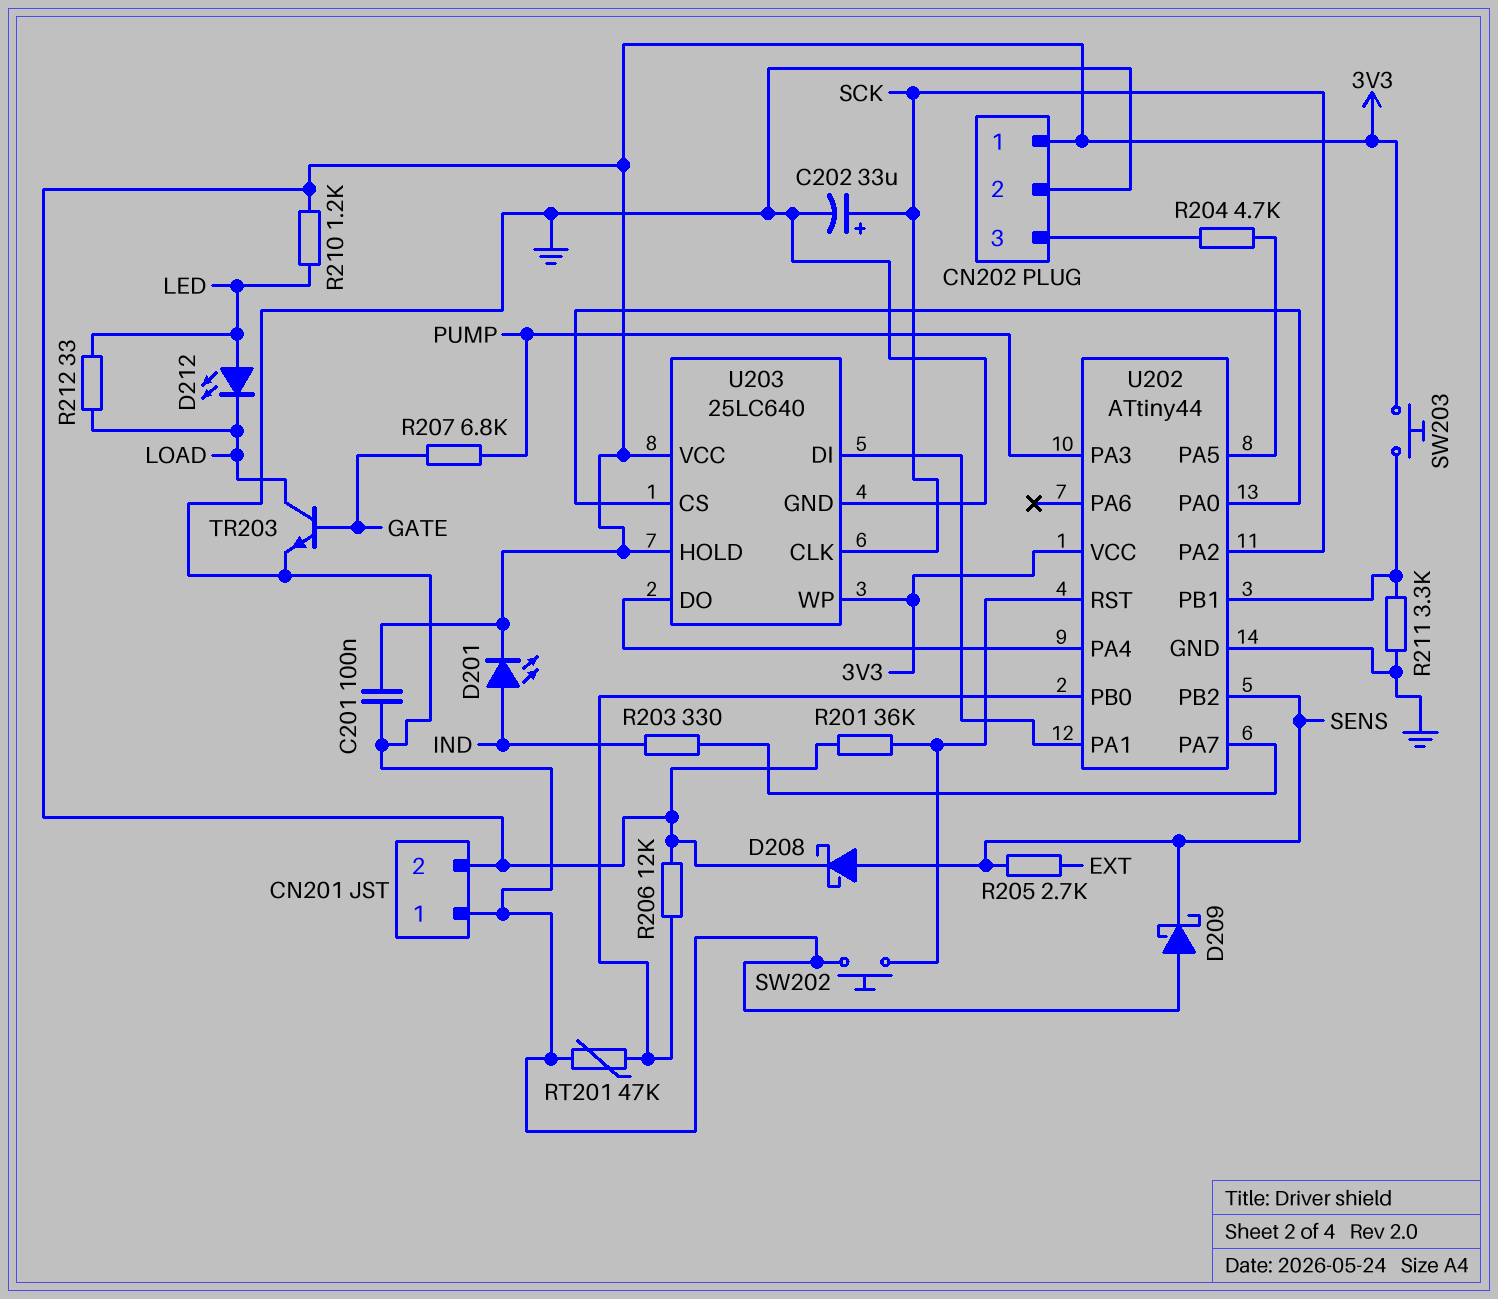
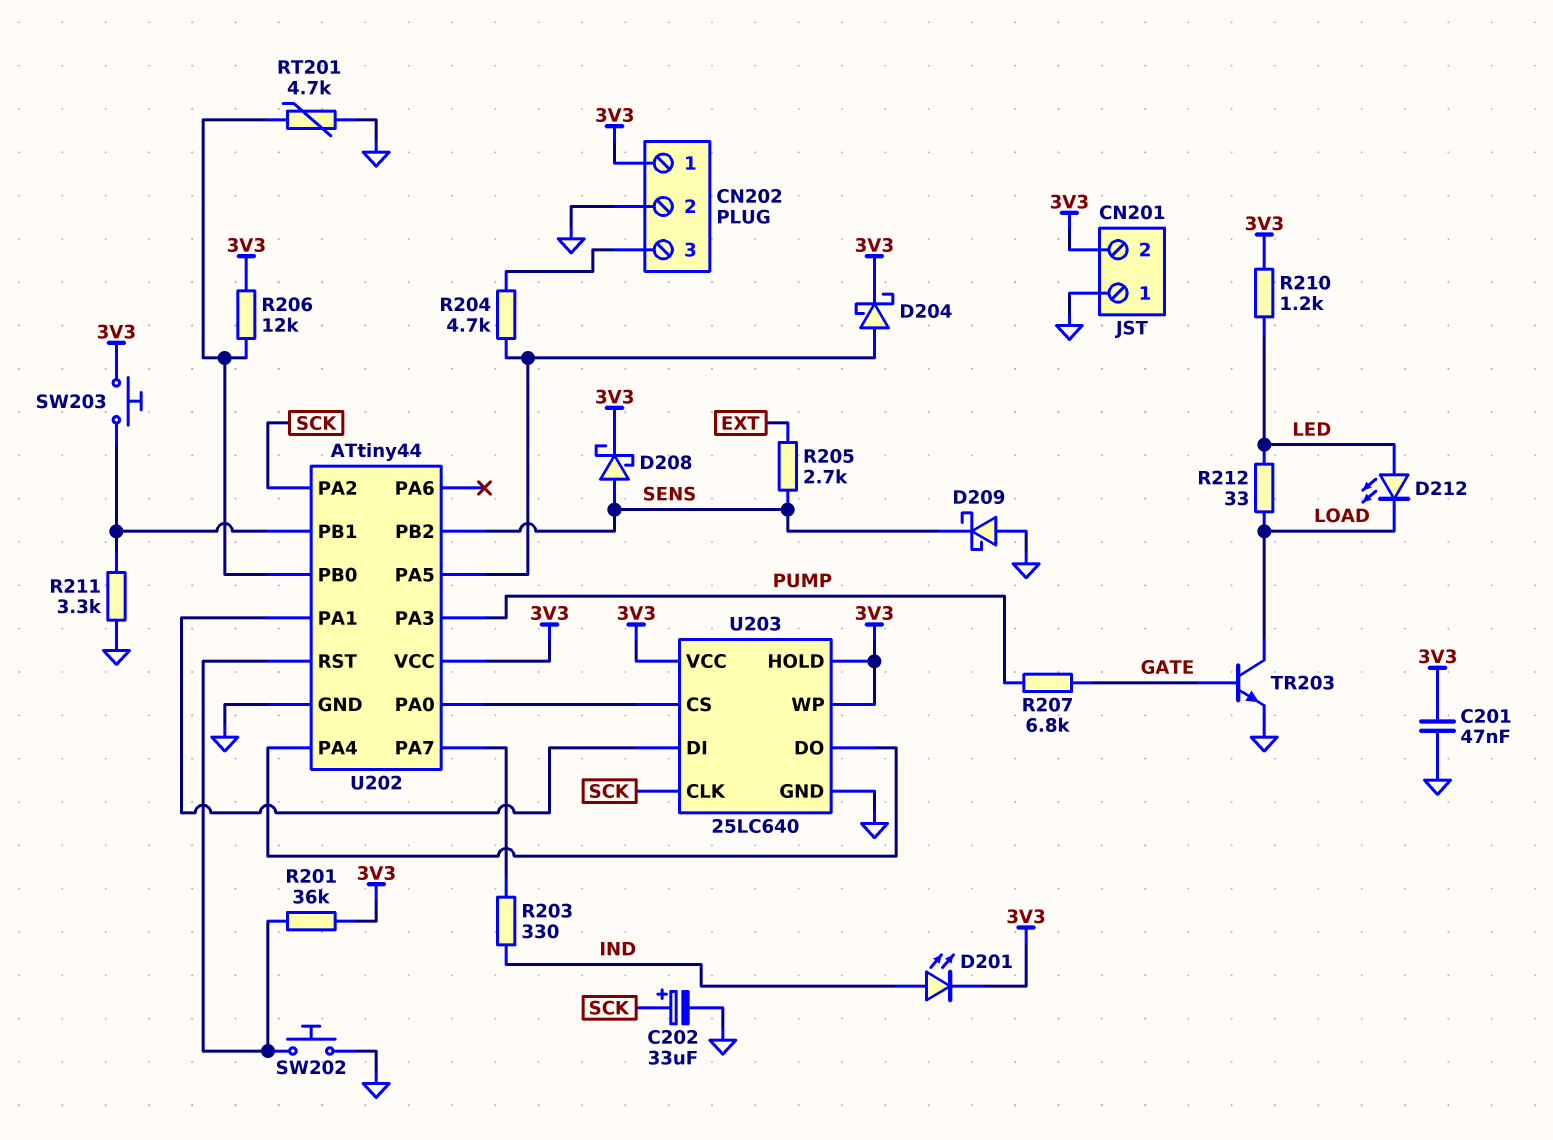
C201: 100nF (3V3, GND) -> 47nF (3V3, GND)
D204: none -> schottky (A U202/PA5, K 3V3)
RT201: 47k (GND, U202/PB0) -> 4.7k (GND, U202/PB0)

